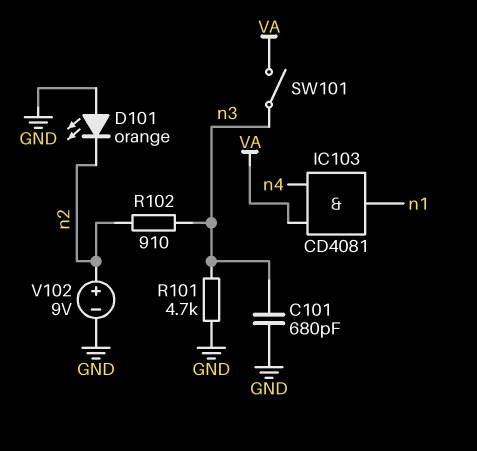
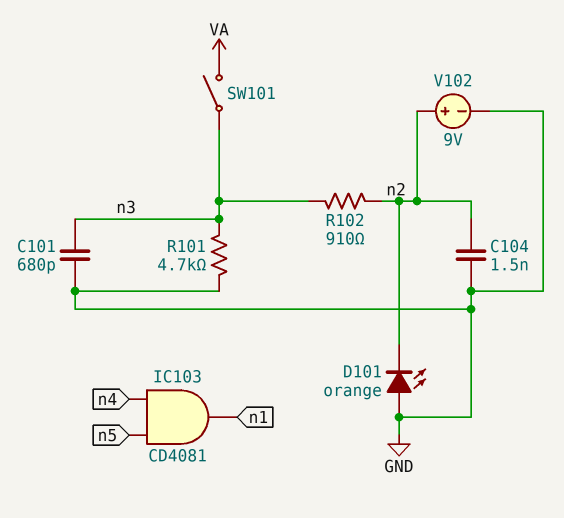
C104: none -> 1.5nF (GND, n2)
IC103: AND CD4081 (in VA, in n4, out n1) -> AND CD4081 (in n4, in n5, out n1)

